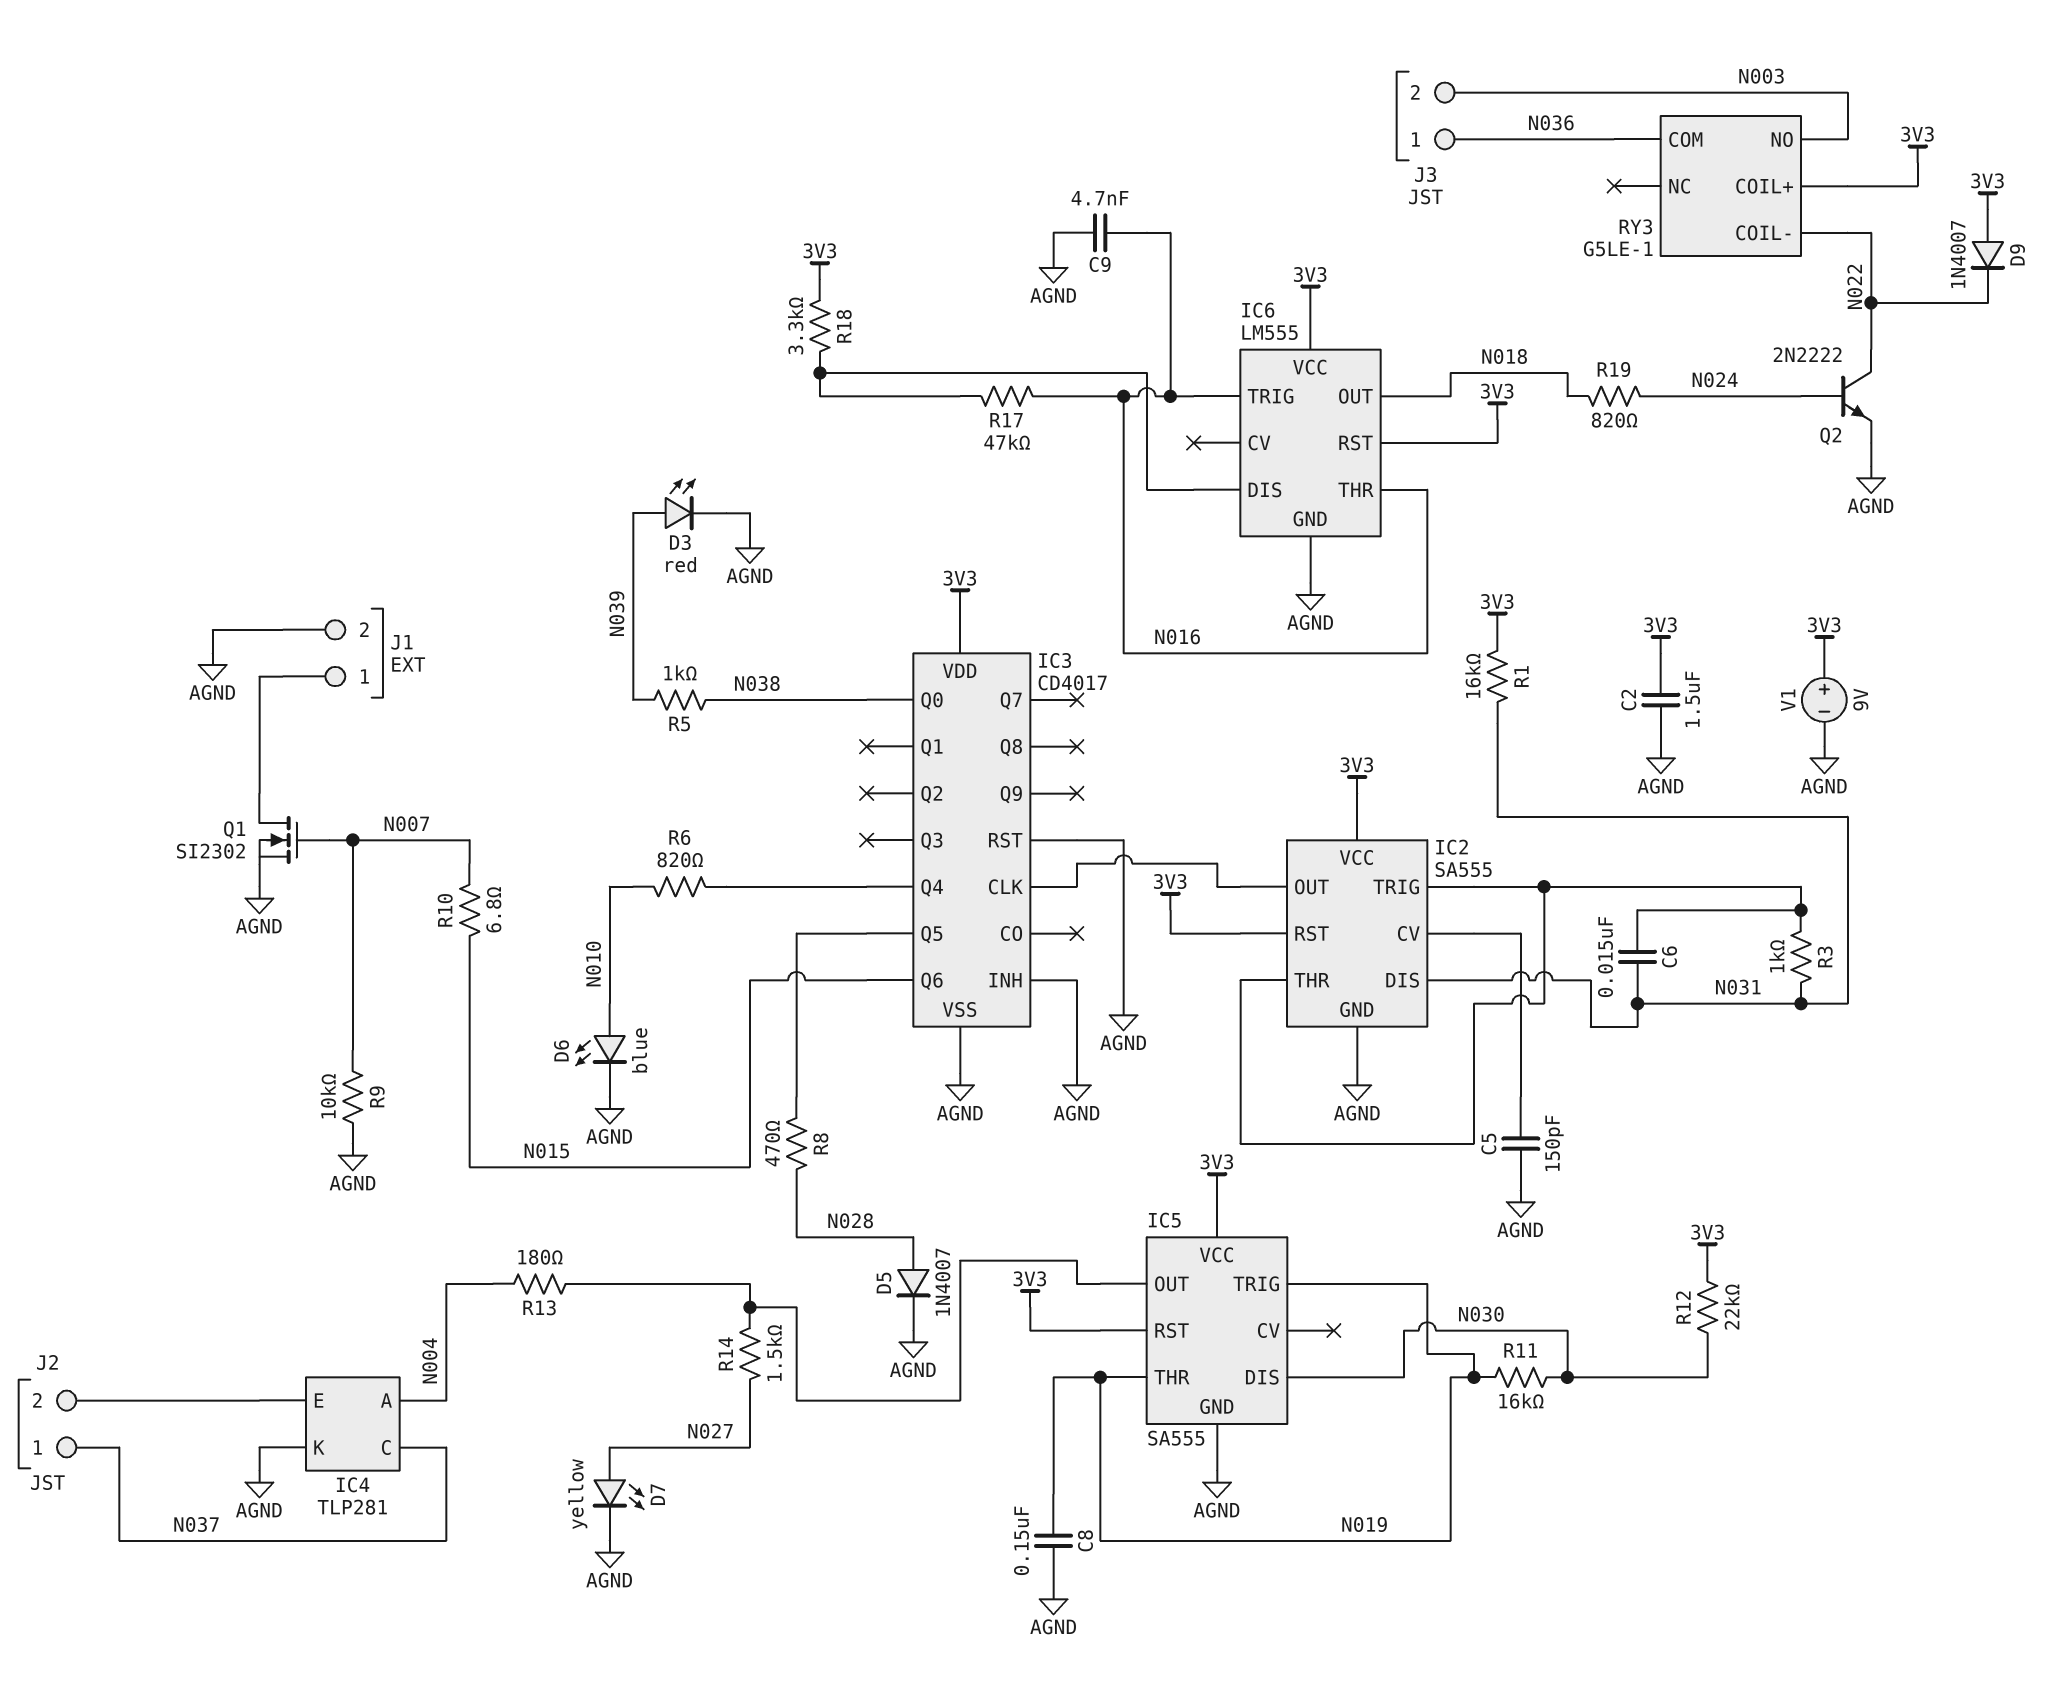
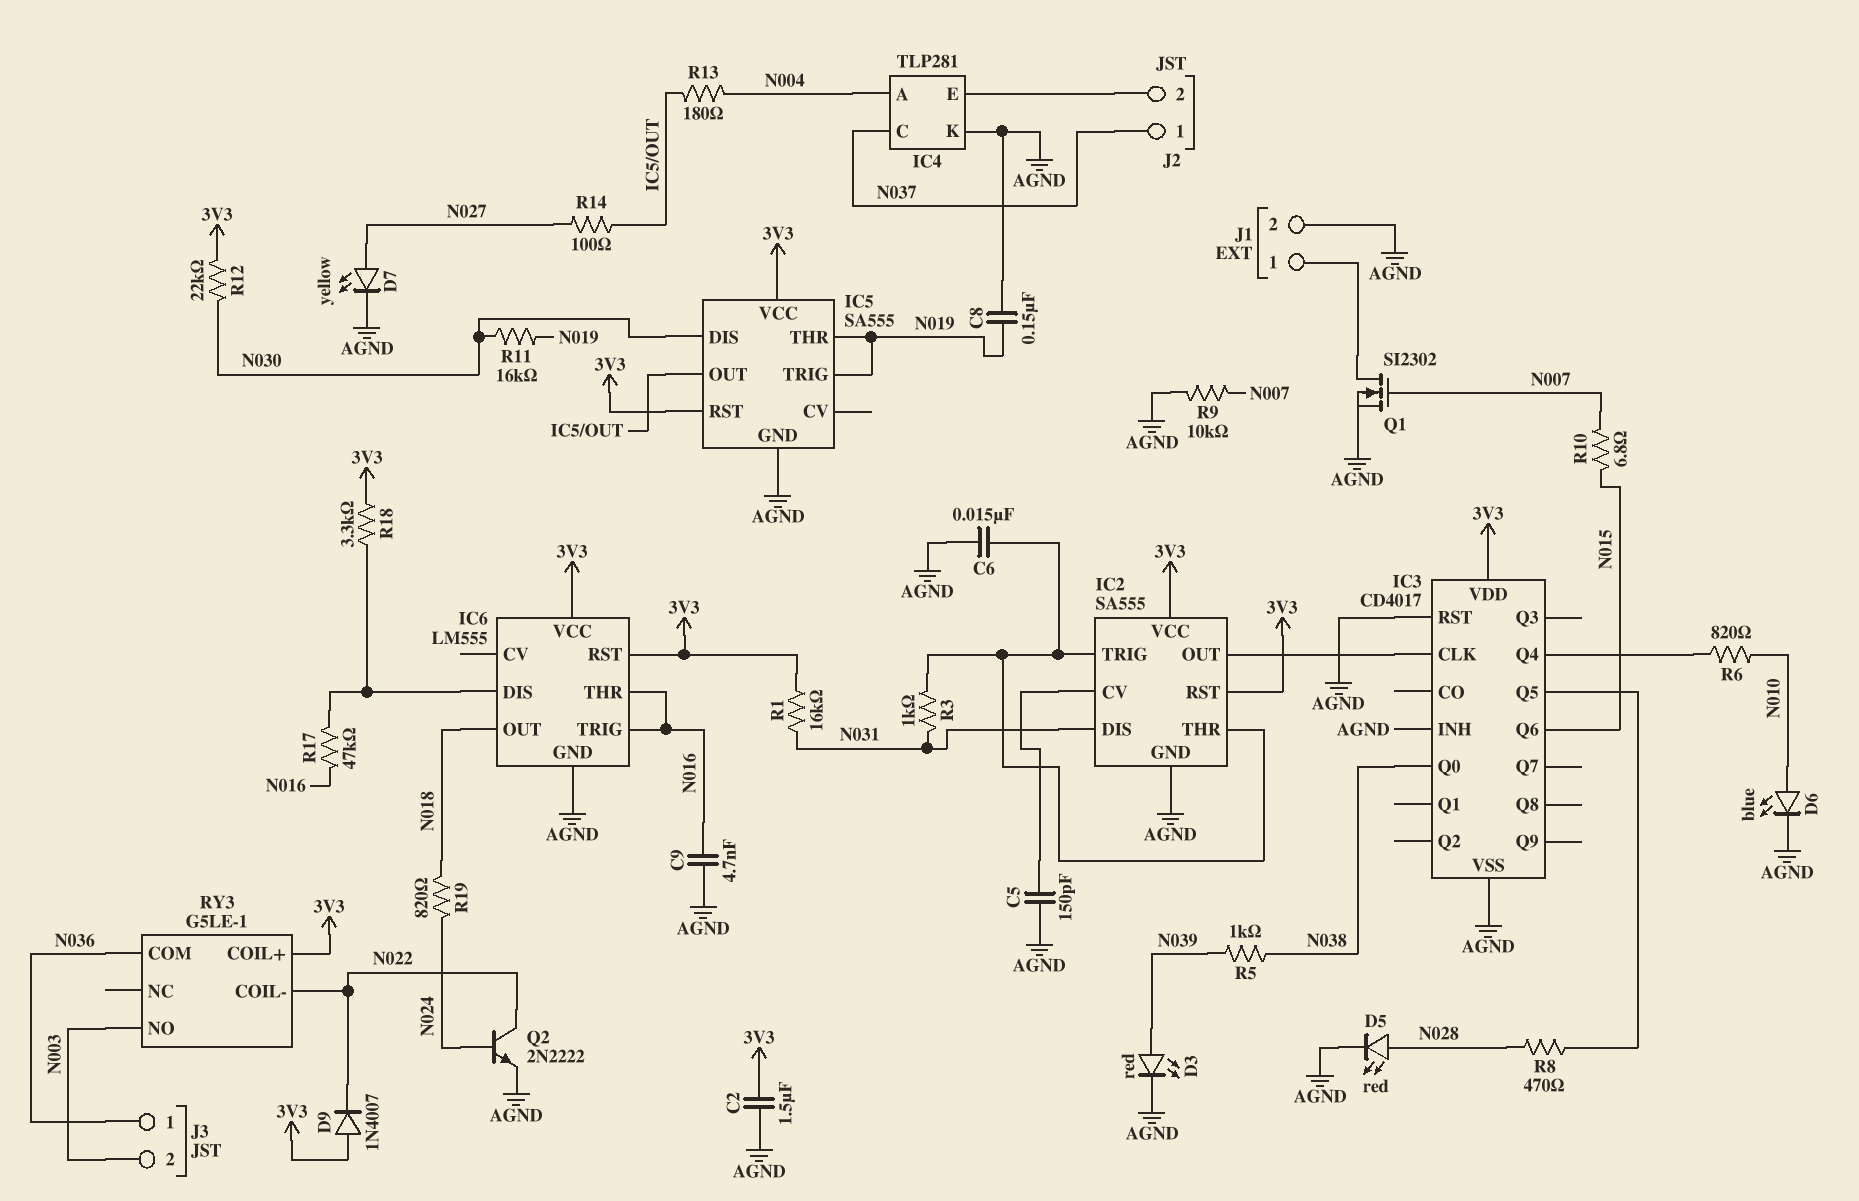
C6: 15nF (IC2/THR, N031) -> 15nF (AGND, IC2/THR)
D5: diode 1N4007 (A N028, K AGND) -> LED red (A N028, K AGND)
R14: 1.5k (IC5/OUT, N027) -> 100 (IC5/OUT, N027)
V1: 9V (plus 3V3, minus AGND) -> none

